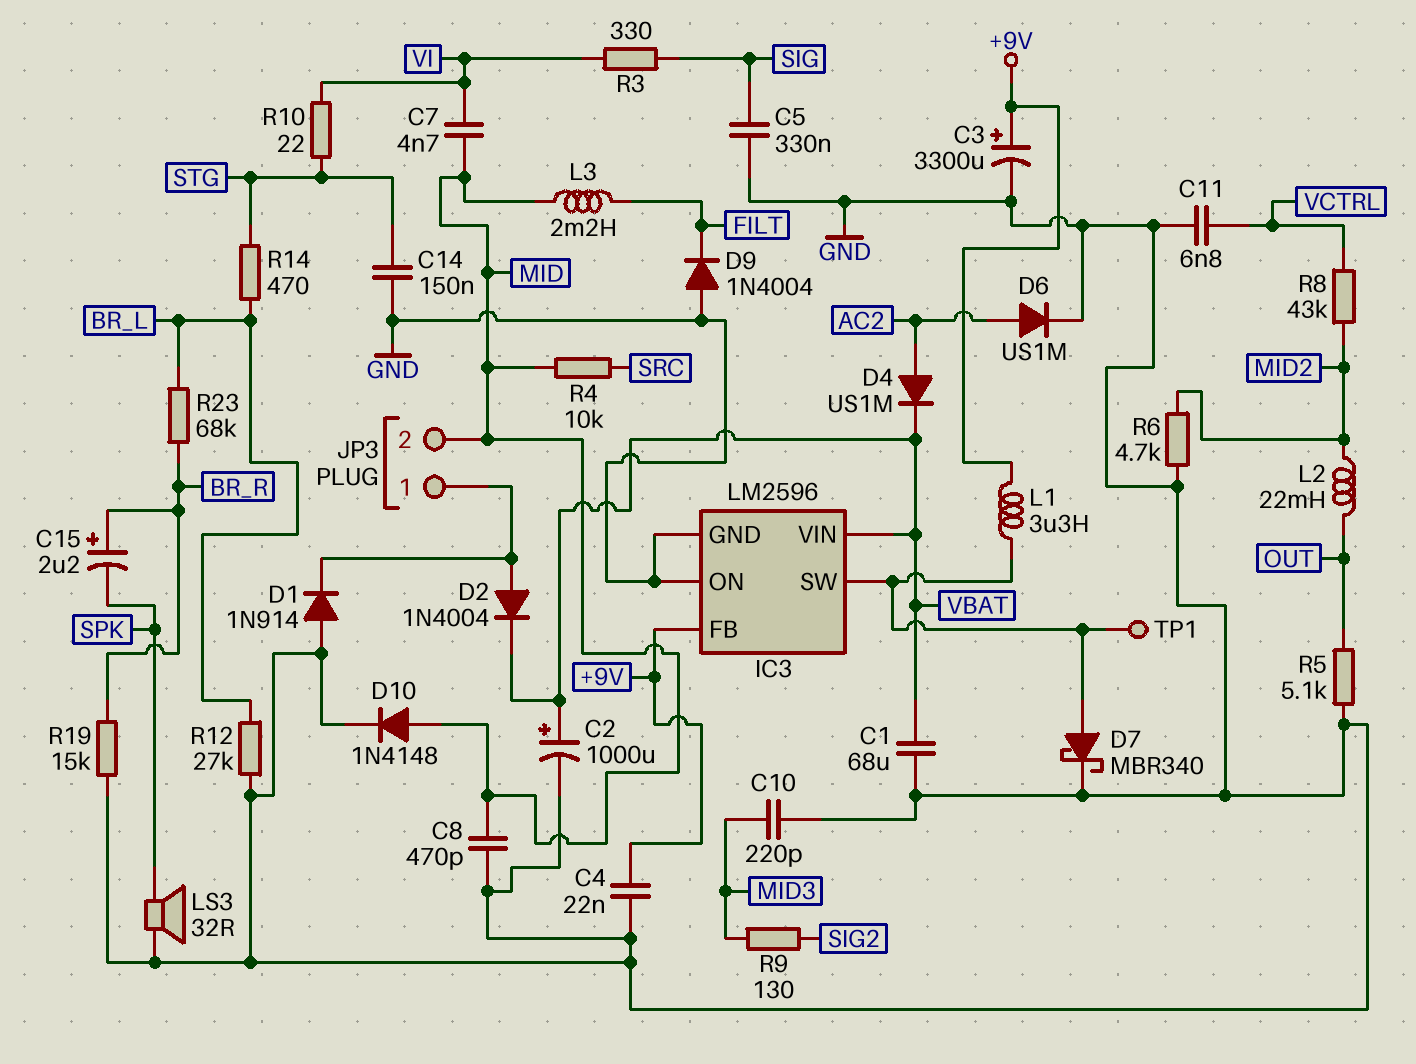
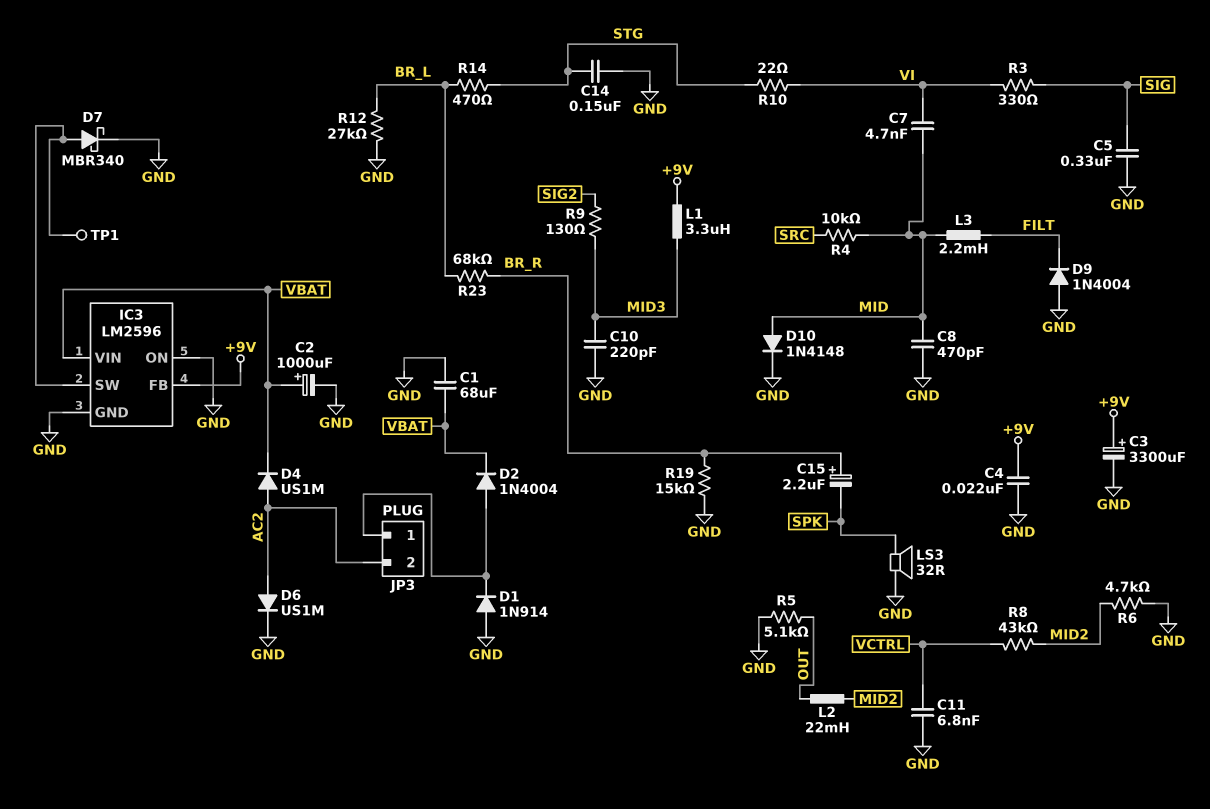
JP3 pin 2: MID -> AC2
L1: 3.3uH (+9V, IC3/SW) -> 3.3uH (+9V, MID3)

